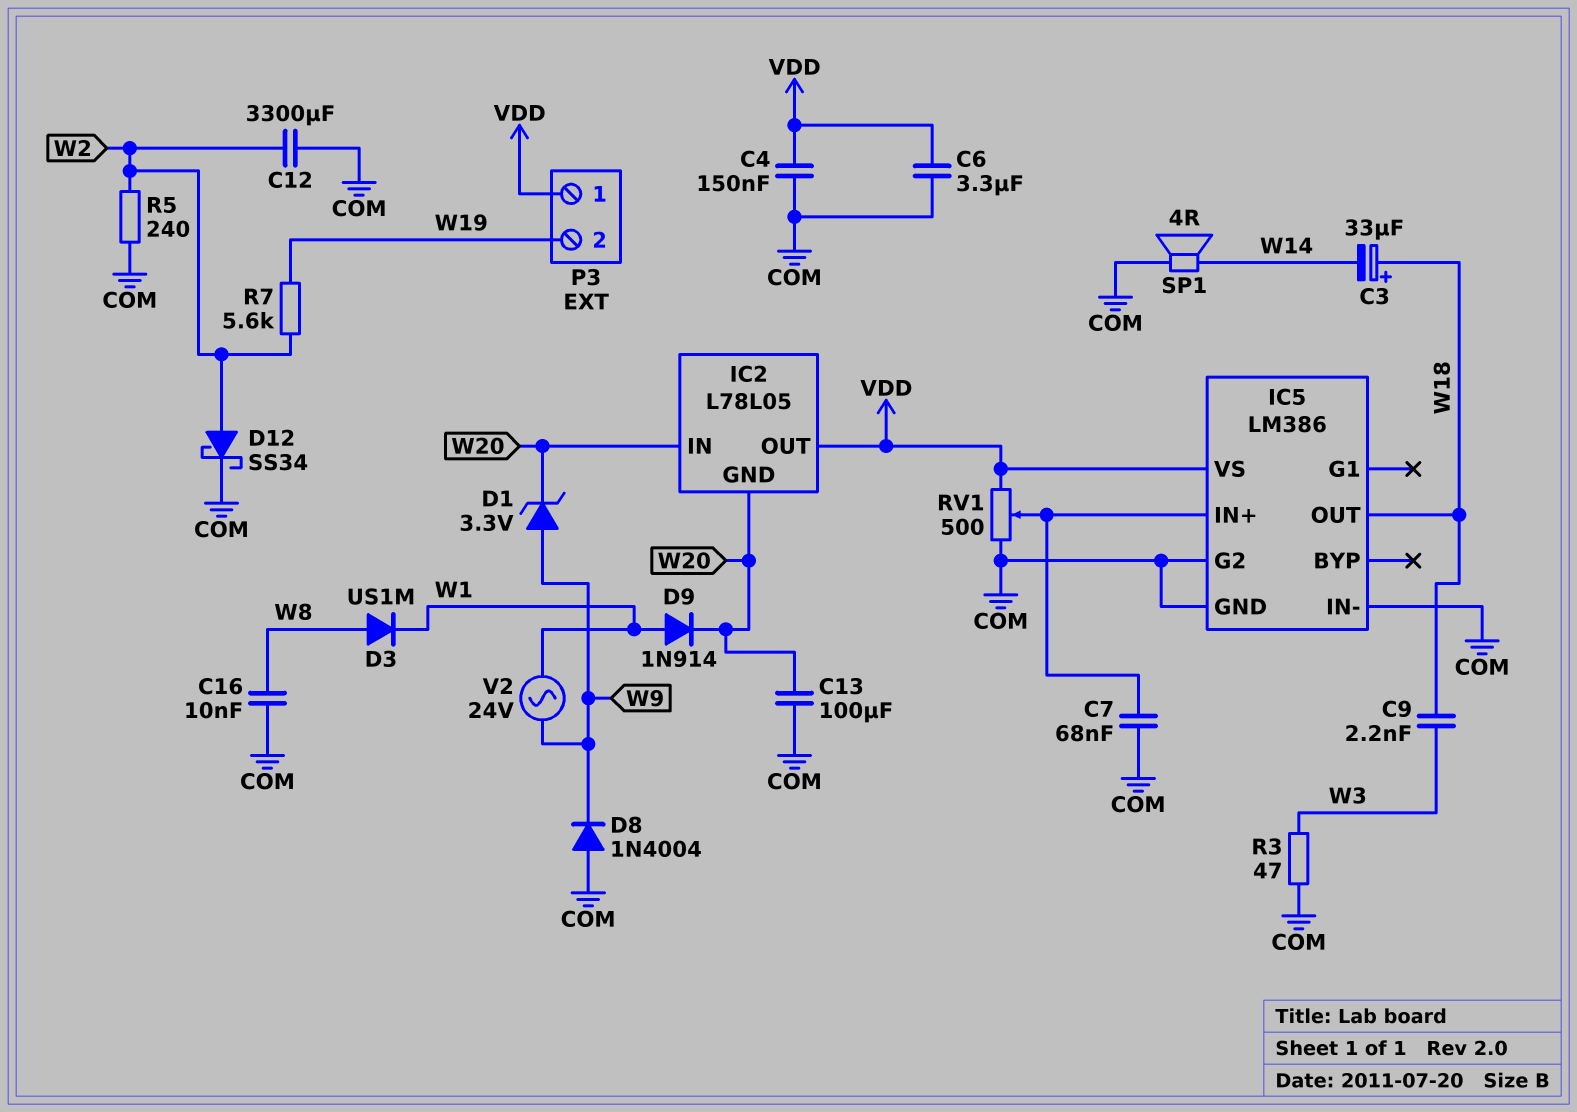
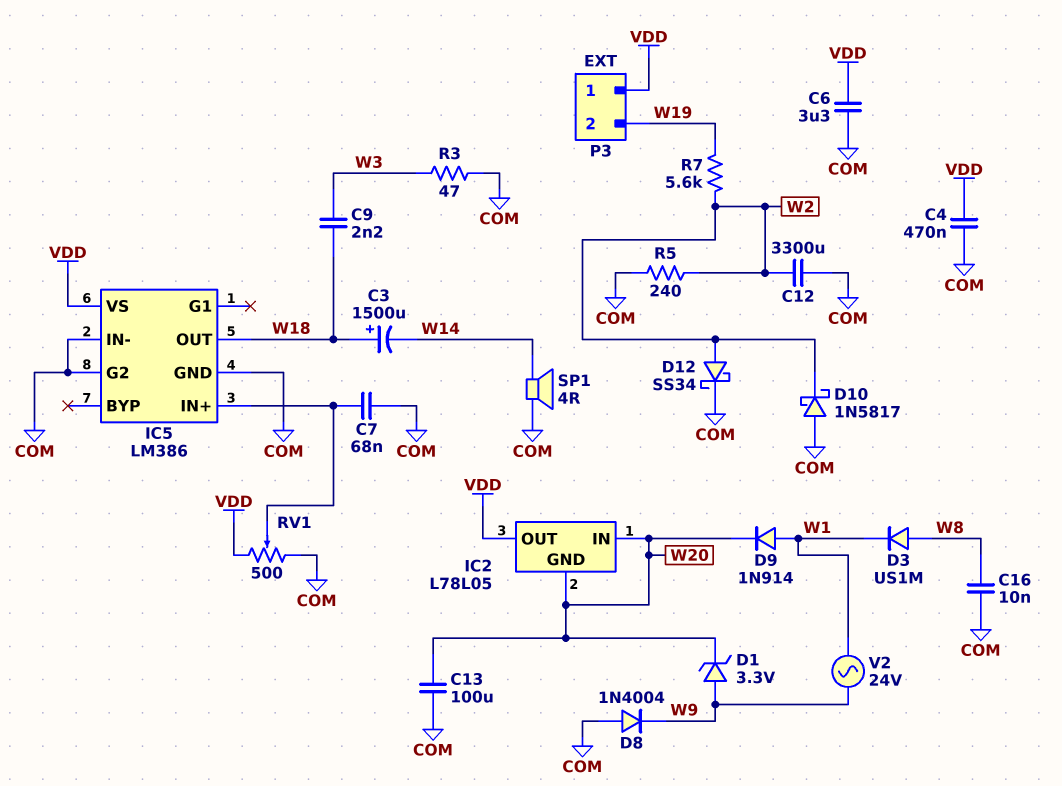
C3: 33uF (plus W18, minus W14) -> 1500uF (plus W18, minus W14)
C4: 150nF (COM, VDD) -> 470nF (COM, VDD)
D10: none -> schottky 1N5817 (A COM, K W2)

